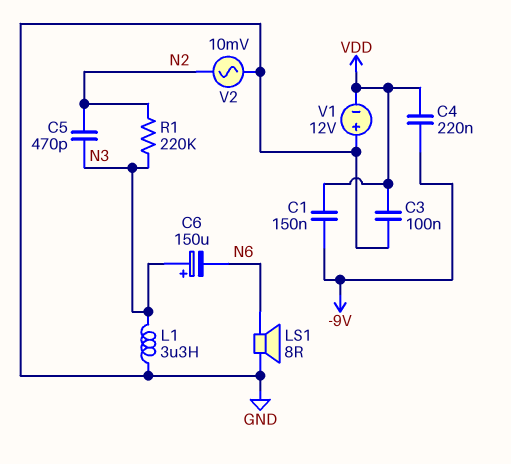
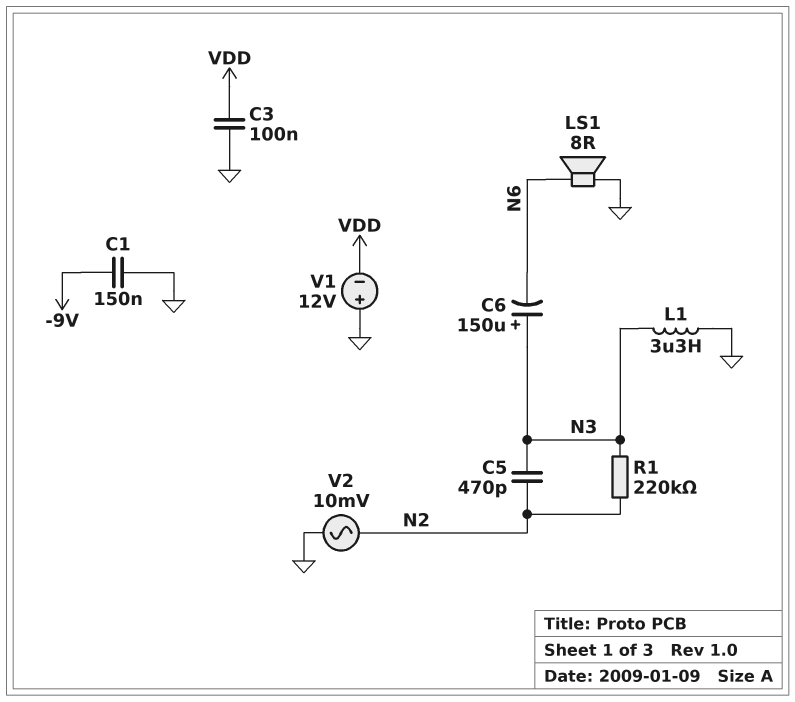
C1: 150nF (-9V, VDD) -> 150nF (-9V, GND)
C4: 220nF (-9V, VDD) -> none

